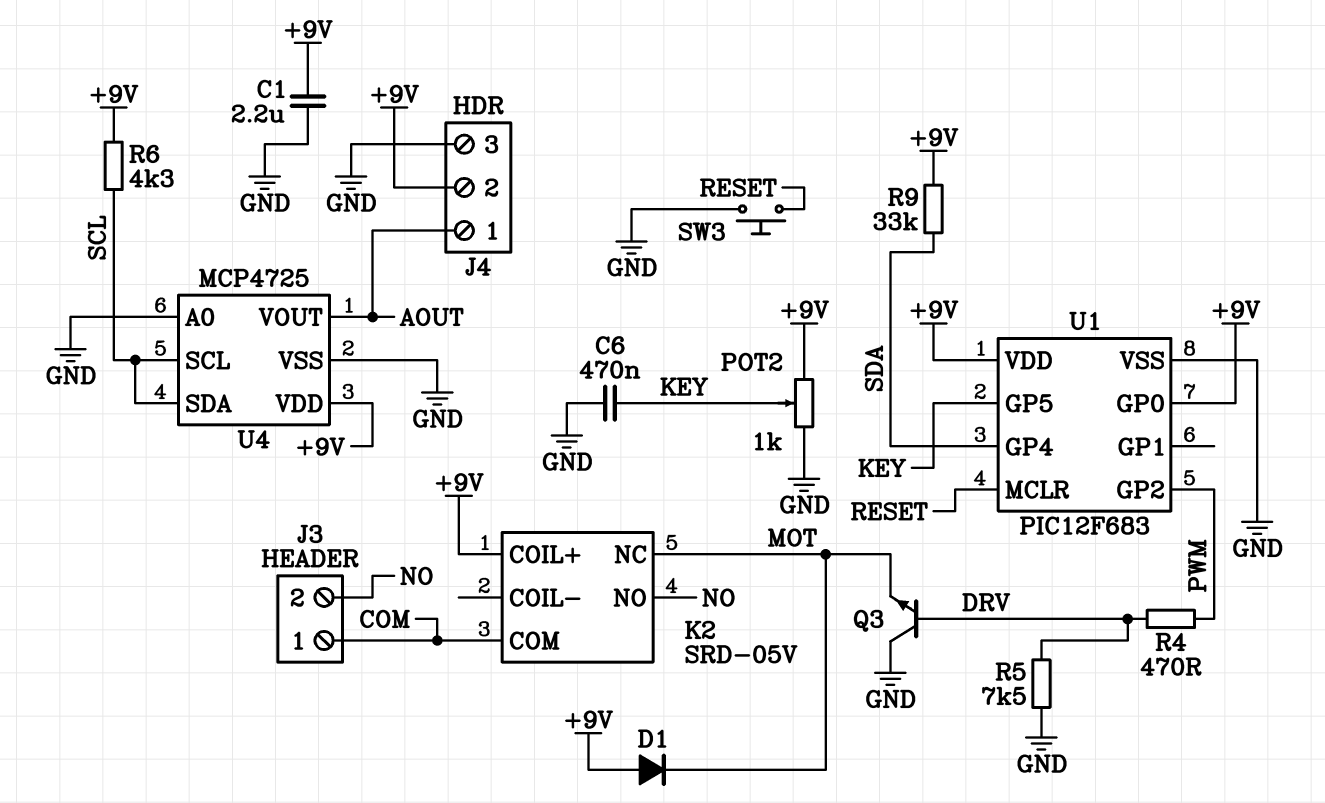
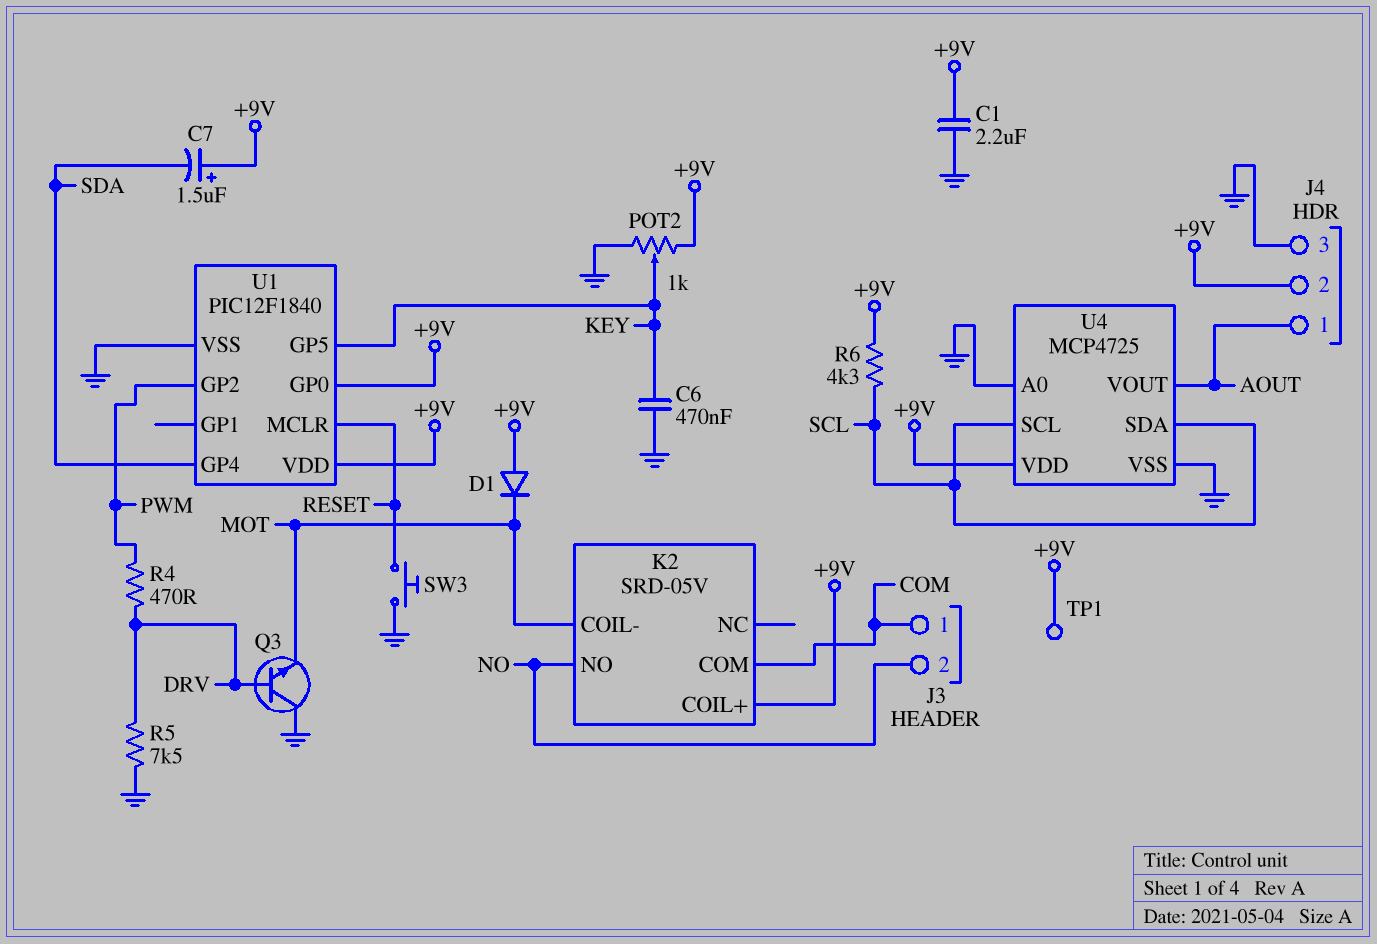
C7: none -> 1.5uF (plus +9V, minus SDA)
K2 pin COIL-: none -> MOT
K2 pin NC: MOT -> none
R9: 33k (+9V, SDA) -> none
TP1: none -> test point (+9V)
U1: PIC12F683 -> PIC12F1840

